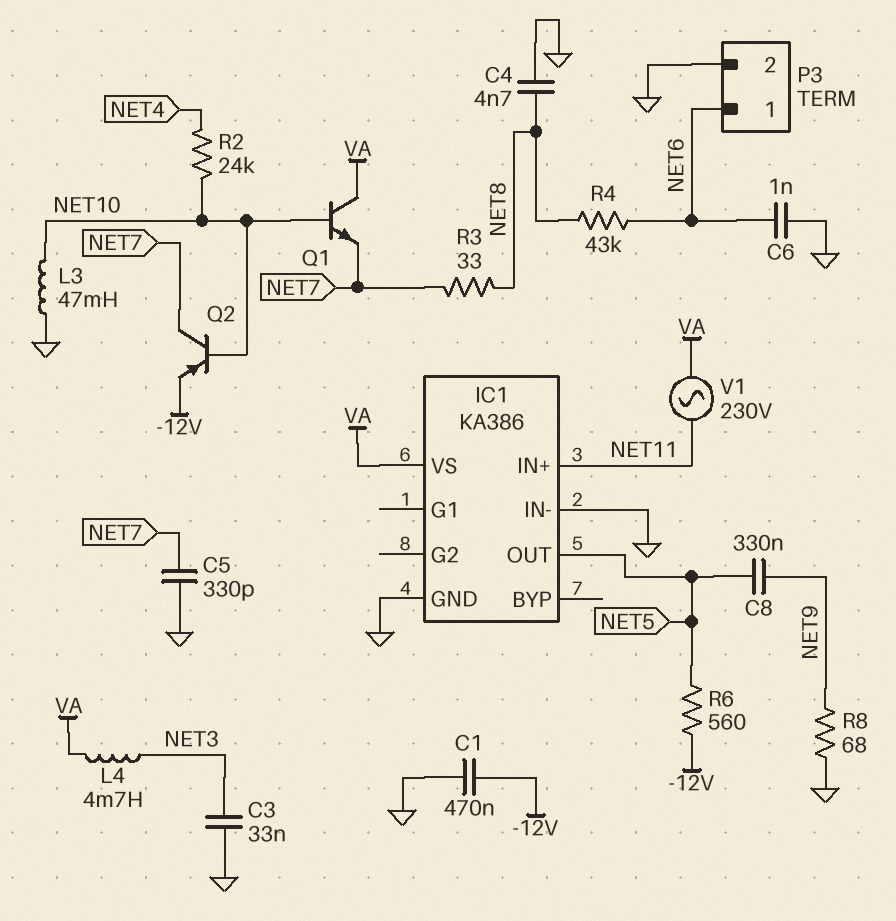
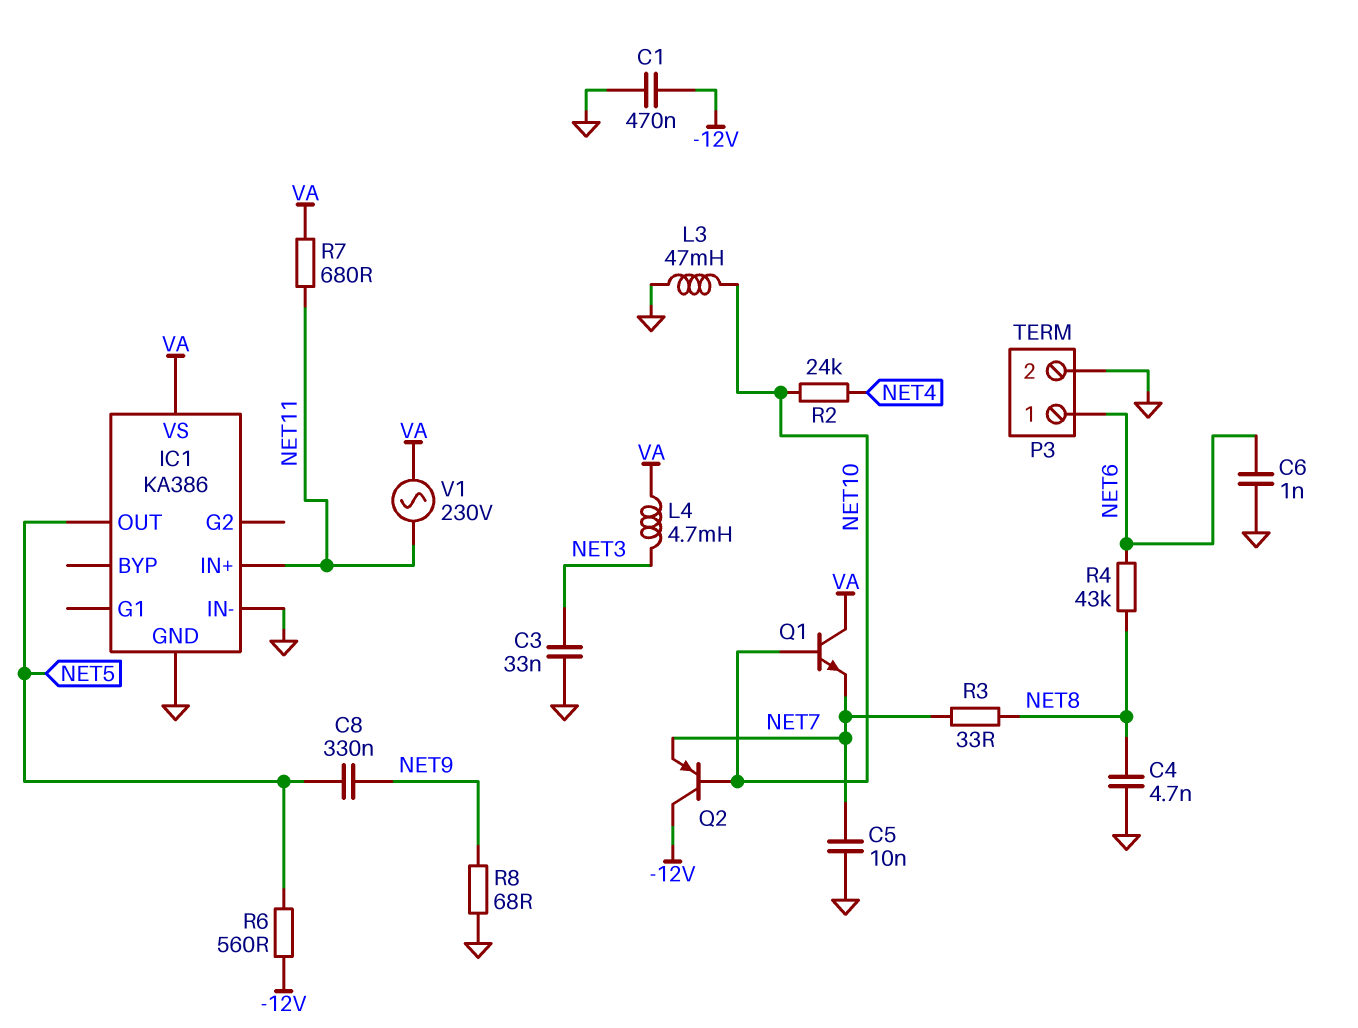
C5: 330pF (GND, NET7) -> 10nF (GND, NET7)
Q2: PNP (B NET10, C NET7, E -12V) -> PNP (B NET10, C -12V, E NET7)
R7: none -> 680 (NET11, VA)

